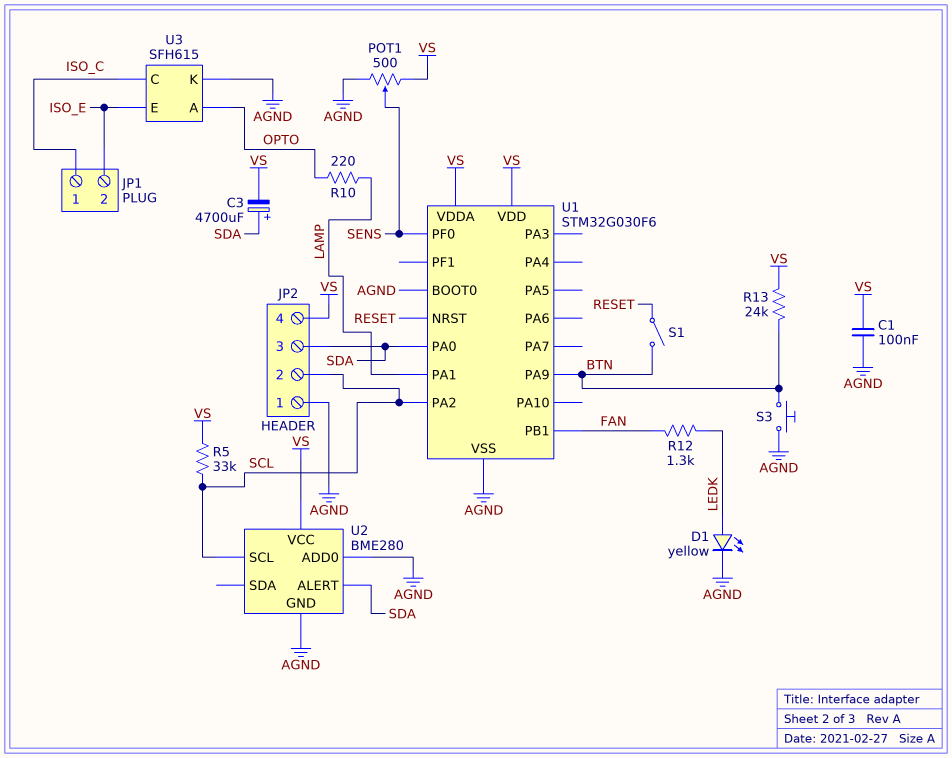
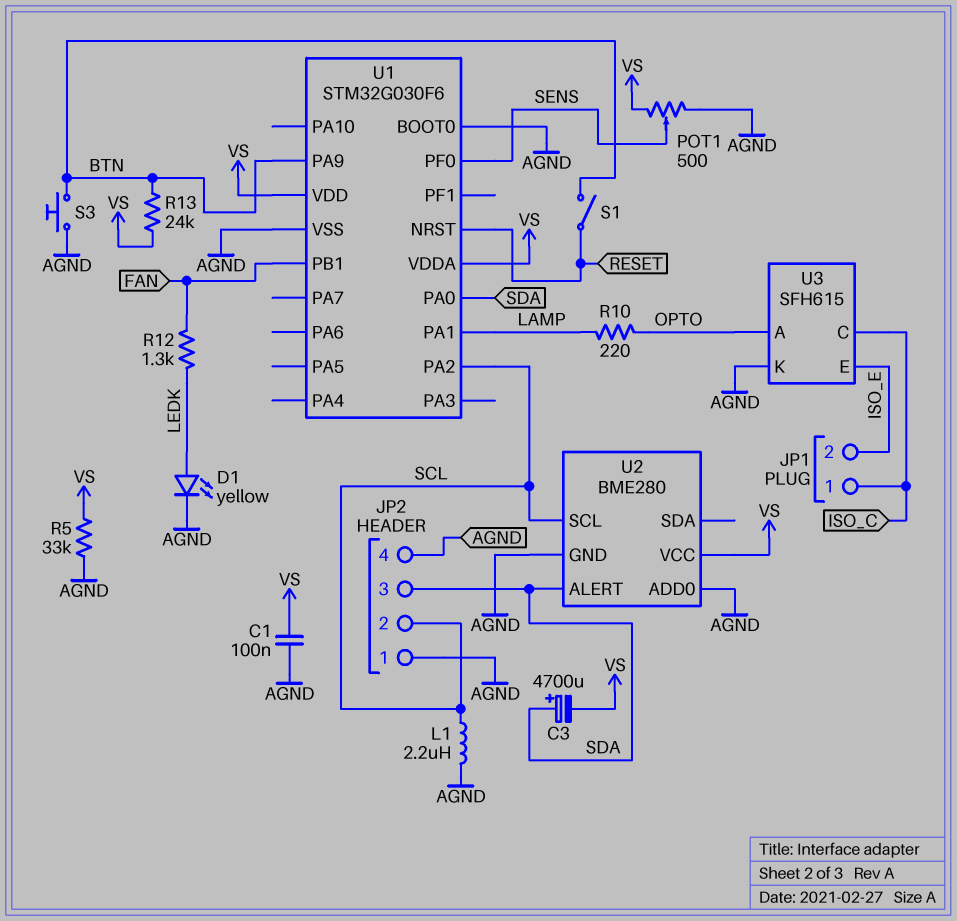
JP2 pin 4: VS -> AGND
L1: none -> 2.2uH (AGND, SCL)
R5: 33k (SCL, VS) -> 33k (AGND, VS)

